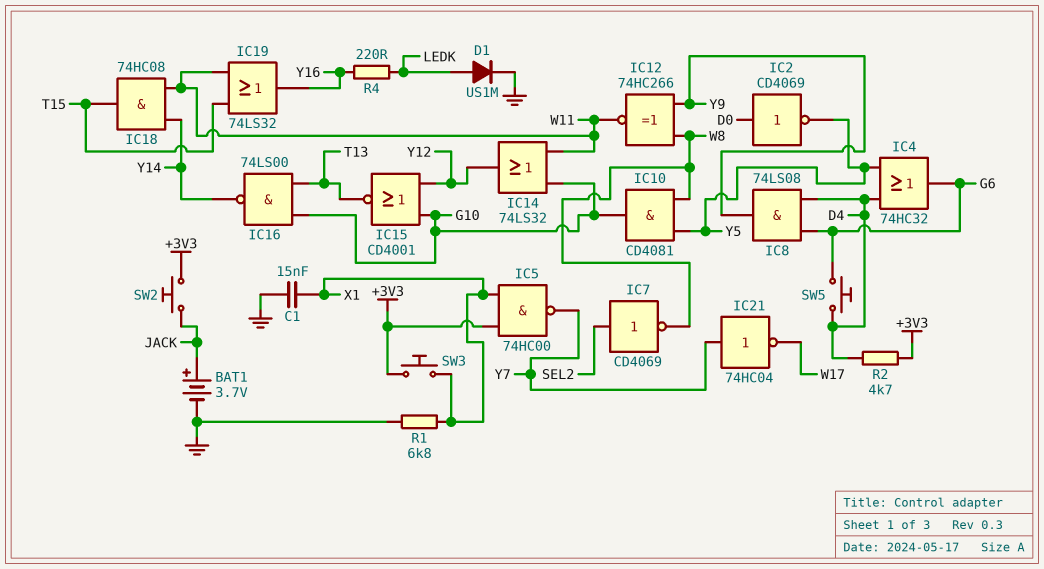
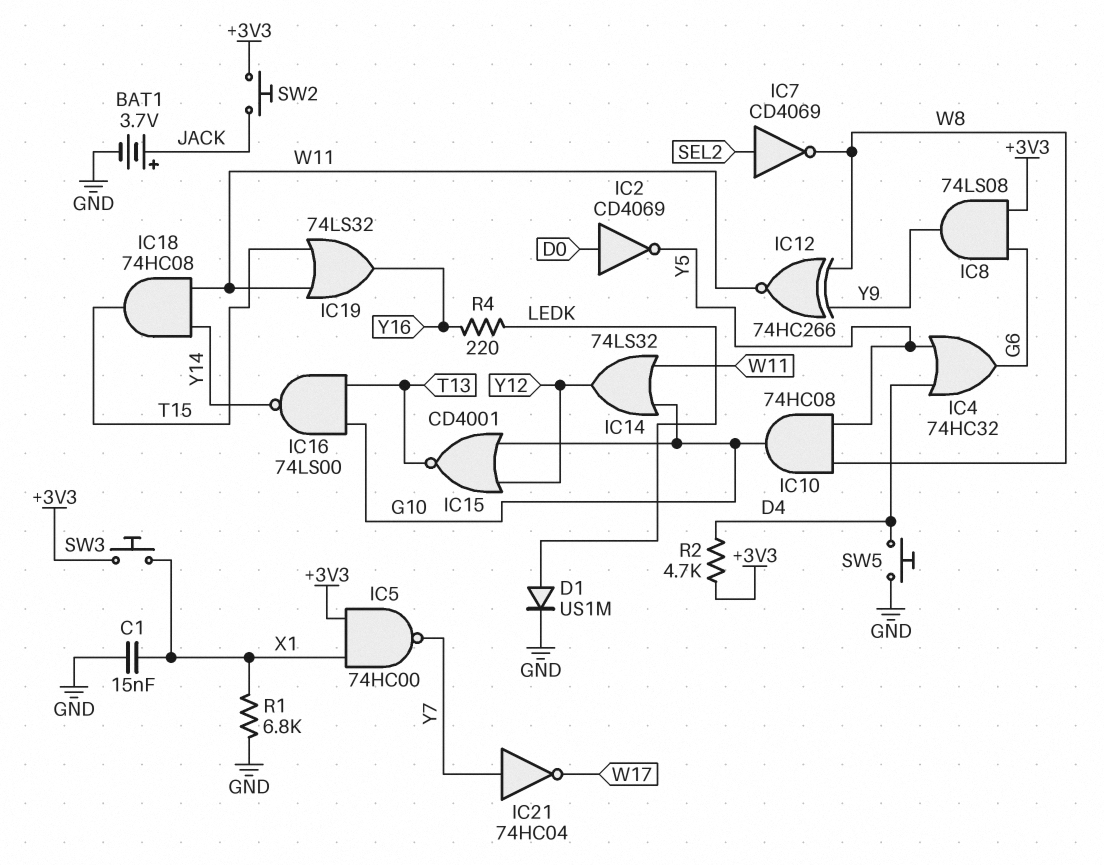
IC8: AND 74LS08 (in D4, in G6, out Y9) -> AND 74LS08 (in +3V3, in G6, out Y9)
IC10: AND CD4081 (in W8, in Y5, out G10) -> AND 74HC08 (in W8, in Y5, out G10)
SW5: button (D4, G6) -> button (D4, GND)

